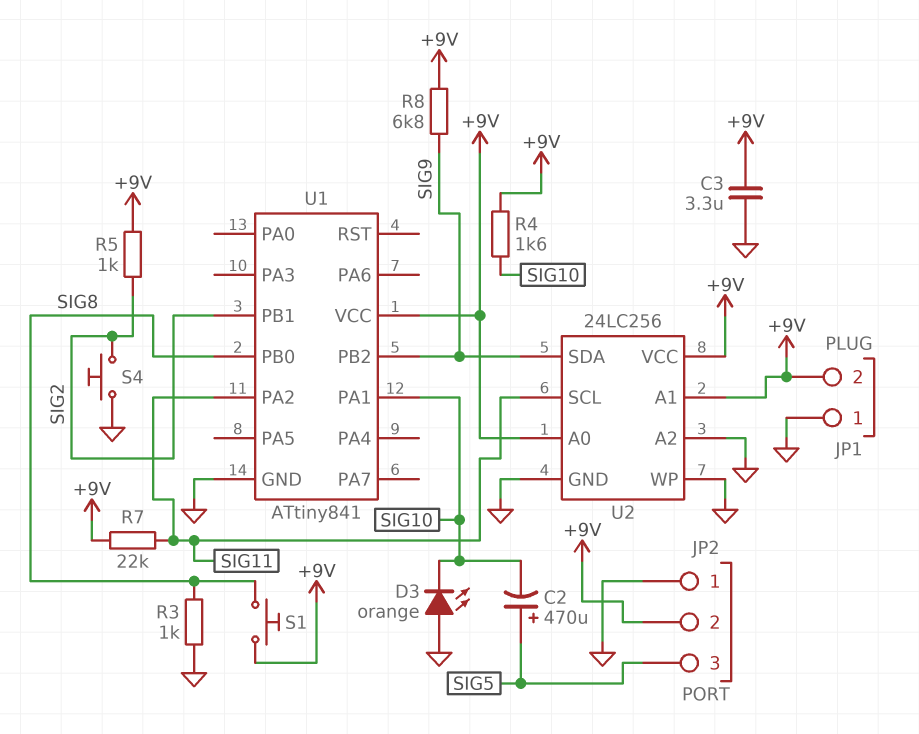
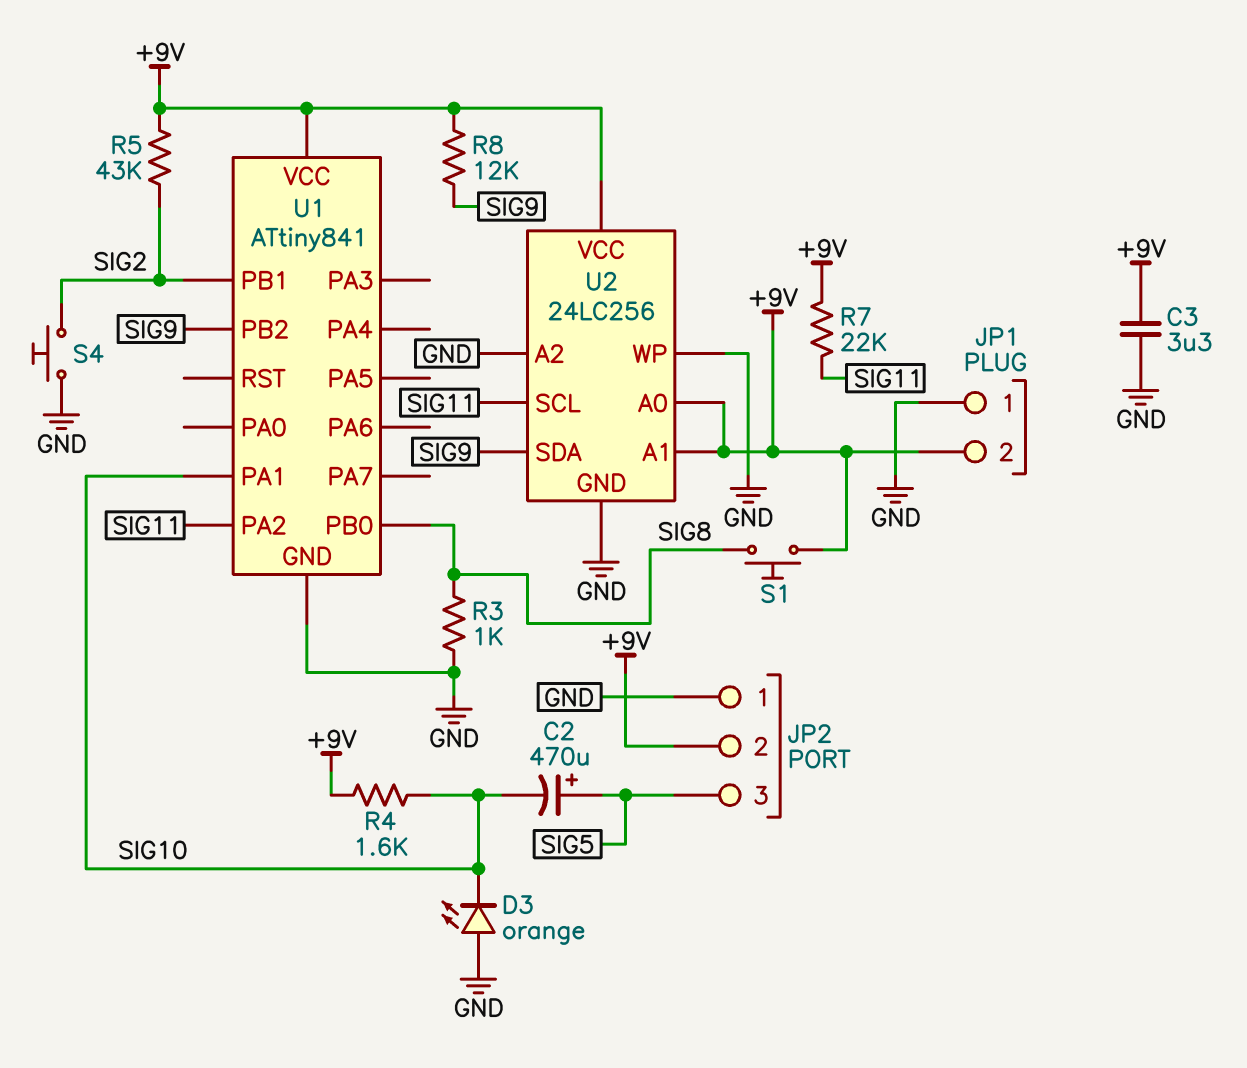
R5: 1k (+9V, SIG2) -> 43k (+9V, SIG2)
R8: 6.8k (+9V, SIG9) -> 12k (+9V, SIG9)

